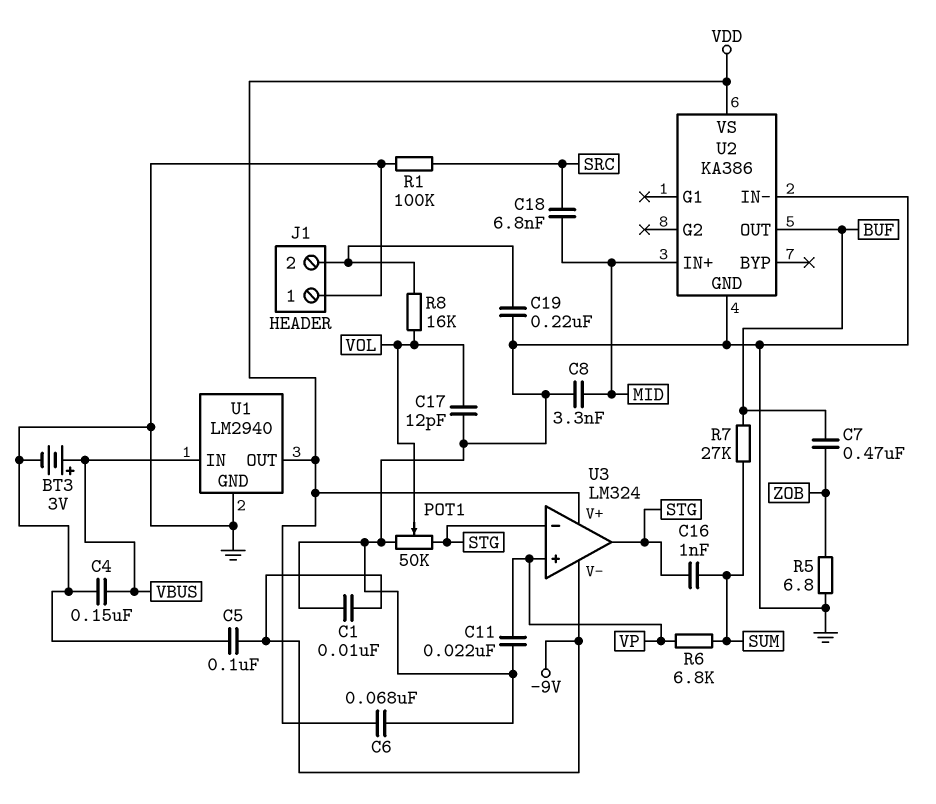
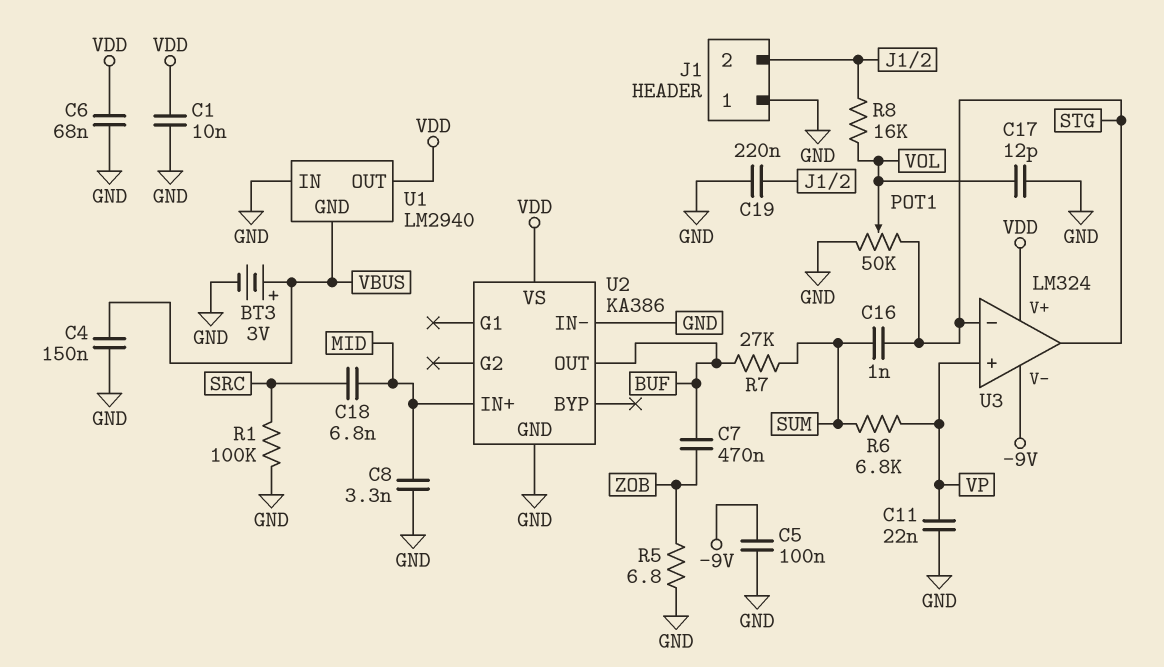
C1: 10nF (-9V, GND) -> 10nF (GND, VDD)
U1 pin GND: GND -> VBUS
U1 pin IN: VBUS -> GND

